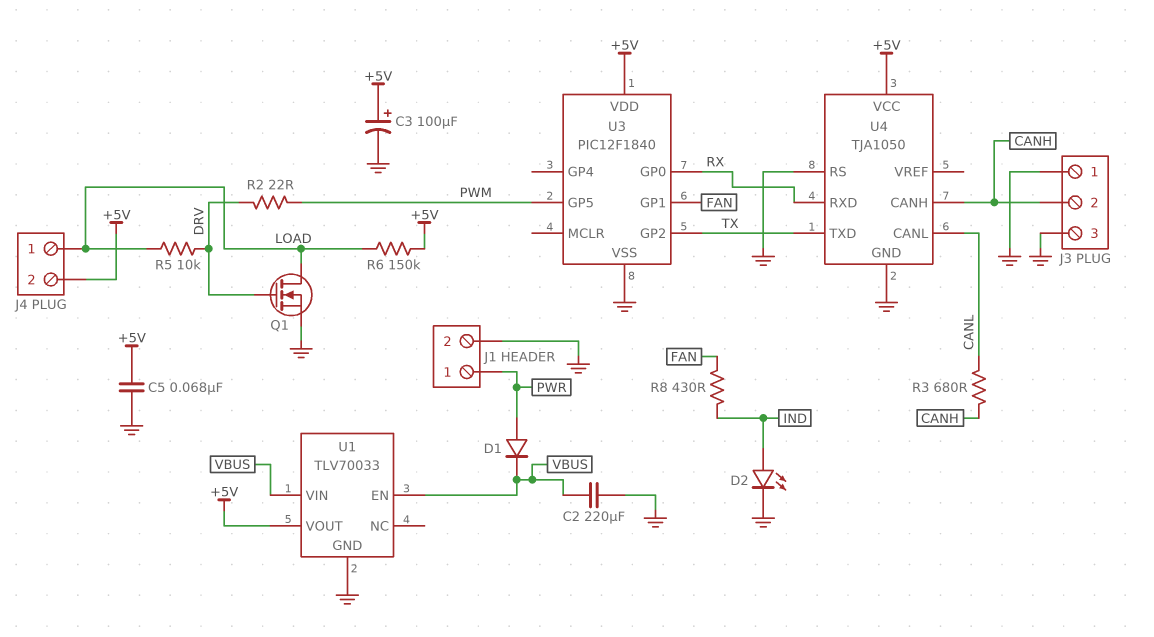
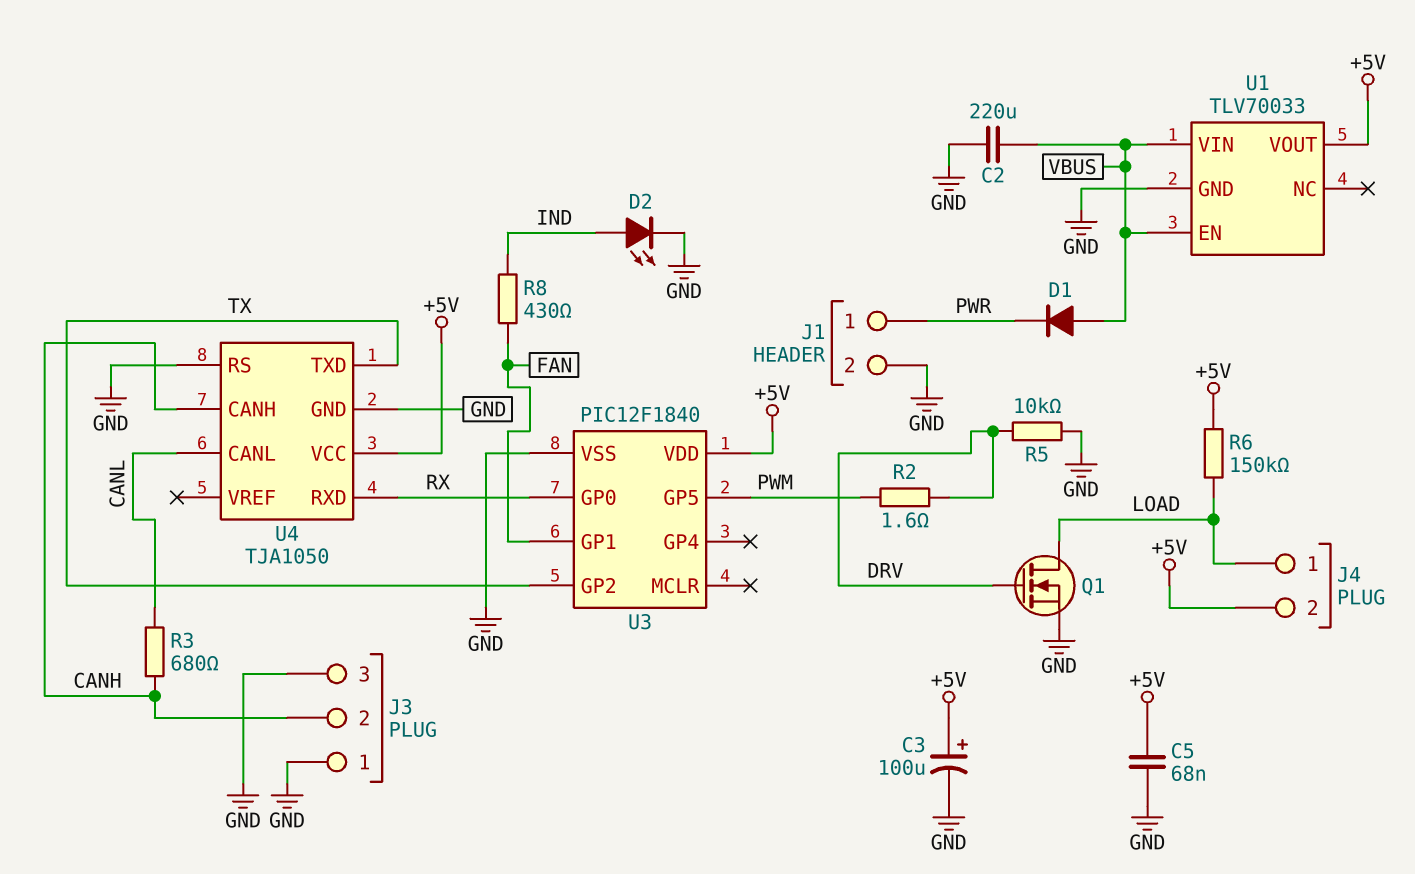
D1: diode (A PWR, K VBUS) -> diode (A VBUS, K PWR)
R2: 22 (DRV, PWM) -> 1.6 (DRV, PWM)
R5: 10k (DRV, LOAD) -> 10k (DRV, GND)

